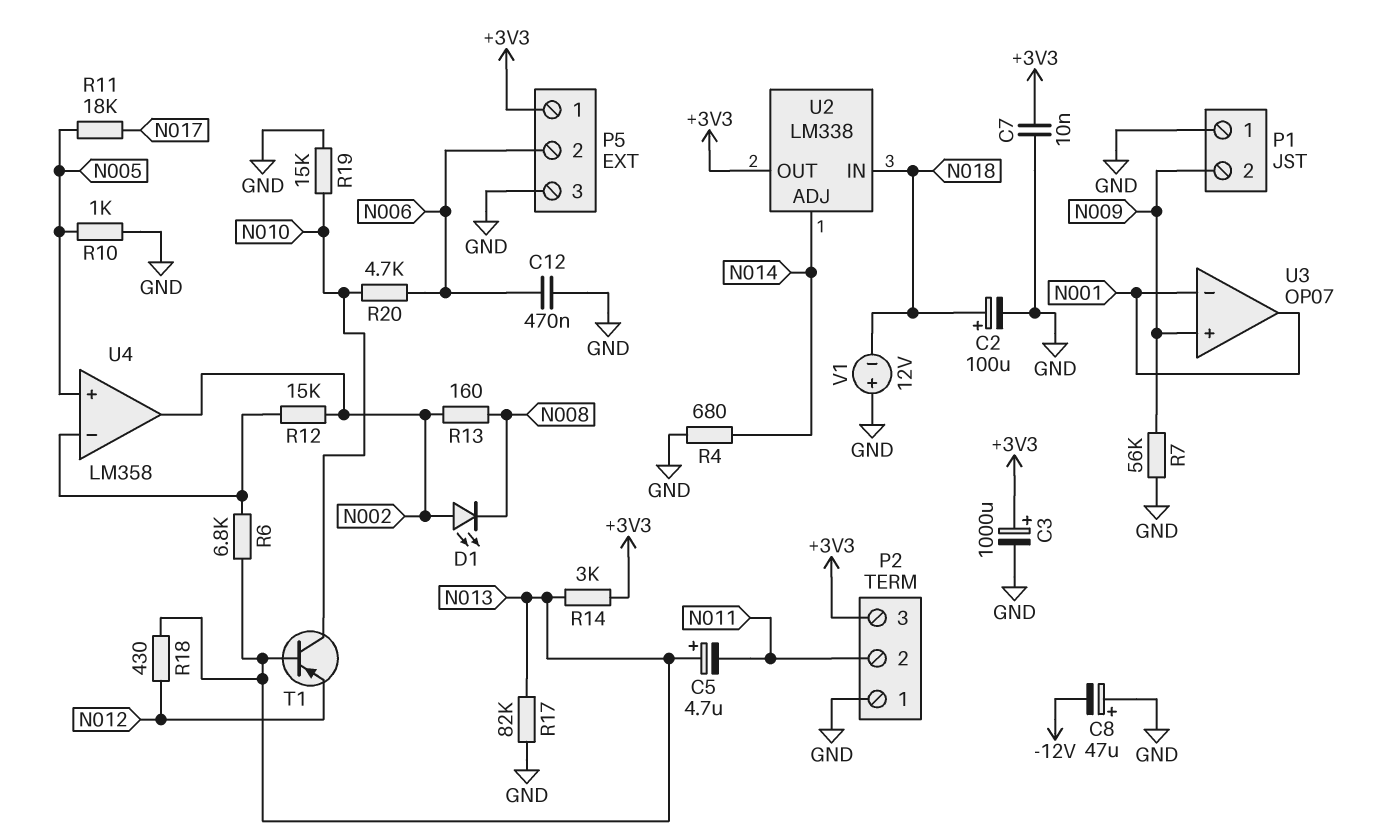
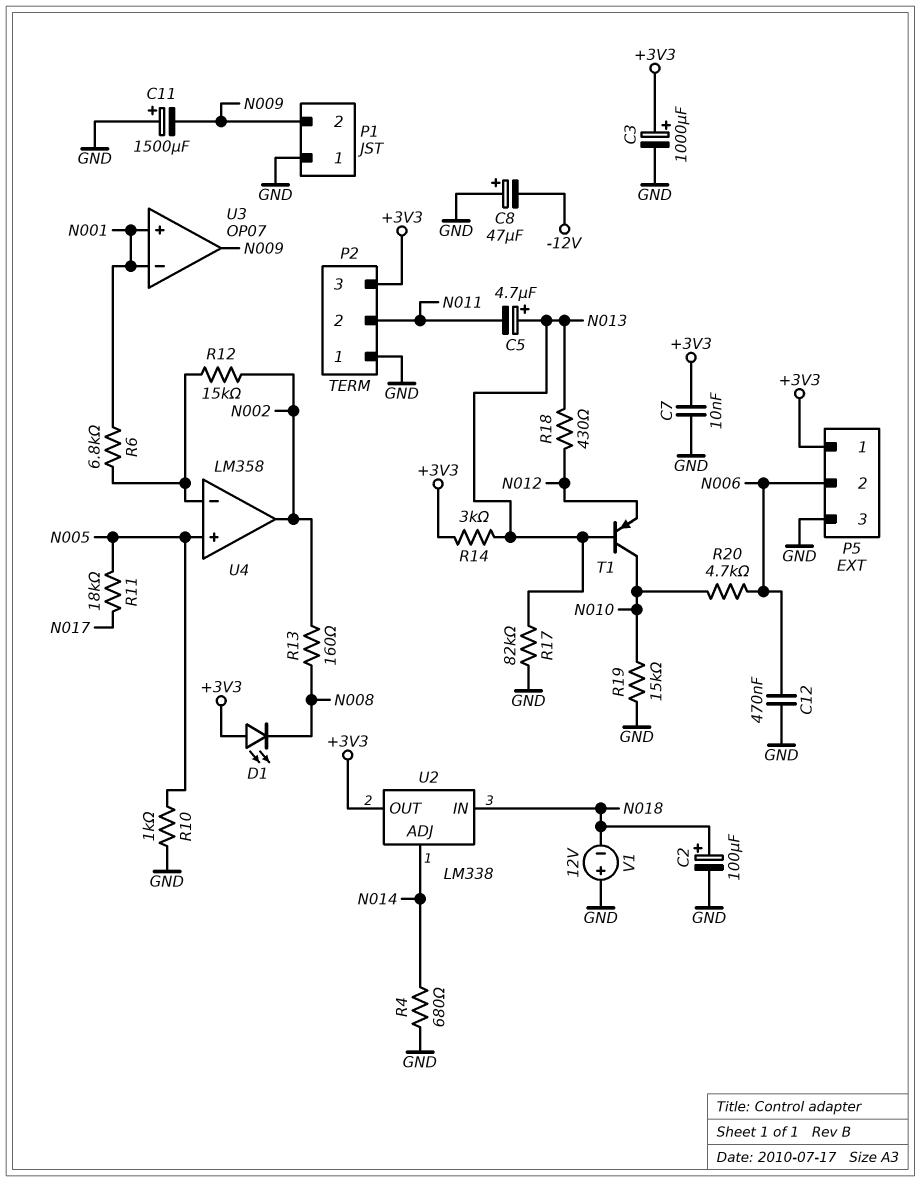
C11: none -> 1500uF (plus GND, minus N009)
D1: LED (A N002, K N008) -> LED (A +3V3, K N008)
R6: 6.8k (N013, U4/in-) -> 6.8k (N001, U4/in-)
R7: 56k (GND, N009) -> none
U3 pin in+: N009 -> N001
U3 pin out: N001 -> N009

